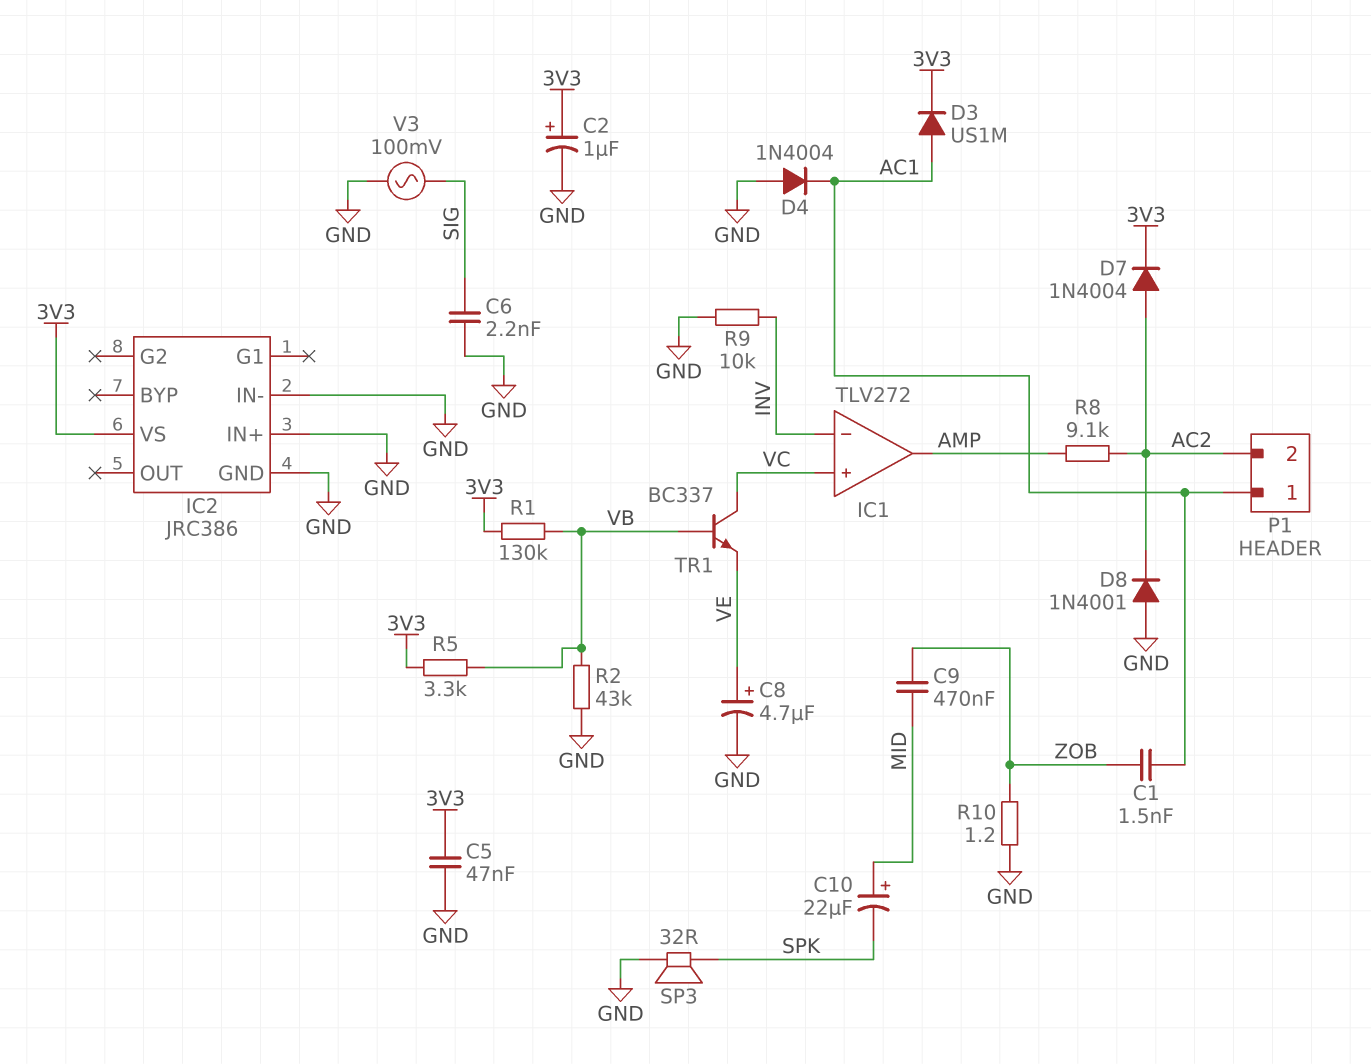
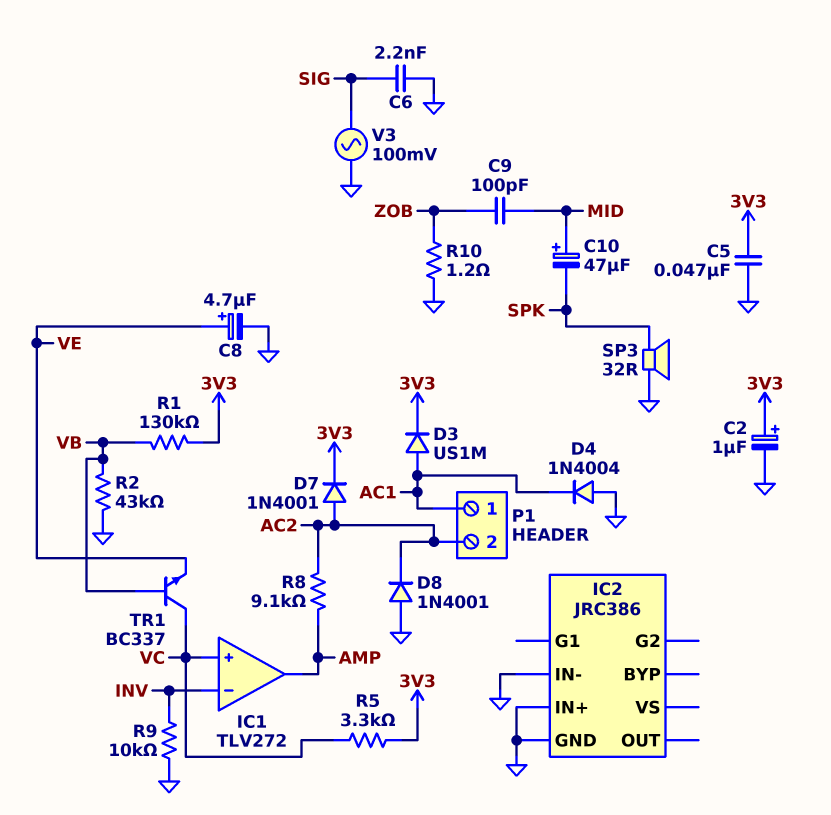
C1: 1.5nF (AC1, ZOB) -> none
C9: 470nF (MID, ZOB) -> 100pF (MID, ZOB)
C10: 22uF (plus MID, minus SPK) -> 47uF (plus MID, minus SPK)
D7: diode 1N4004 (A AC2, K 3V3) -> diode 1N4001 (A AC2, K 3V3)
IC2 pin VS: 3V3 -> none
R5: 3.3k (3V3, VB) -> 3.3k (3V3, VC)

